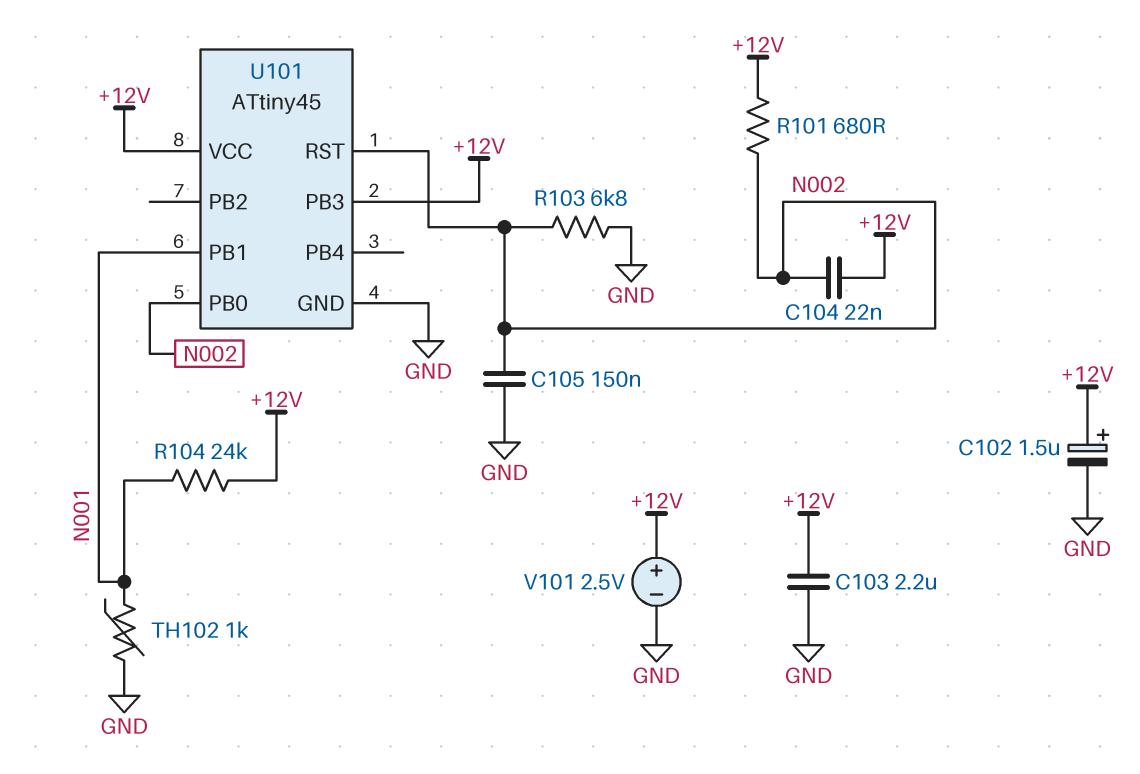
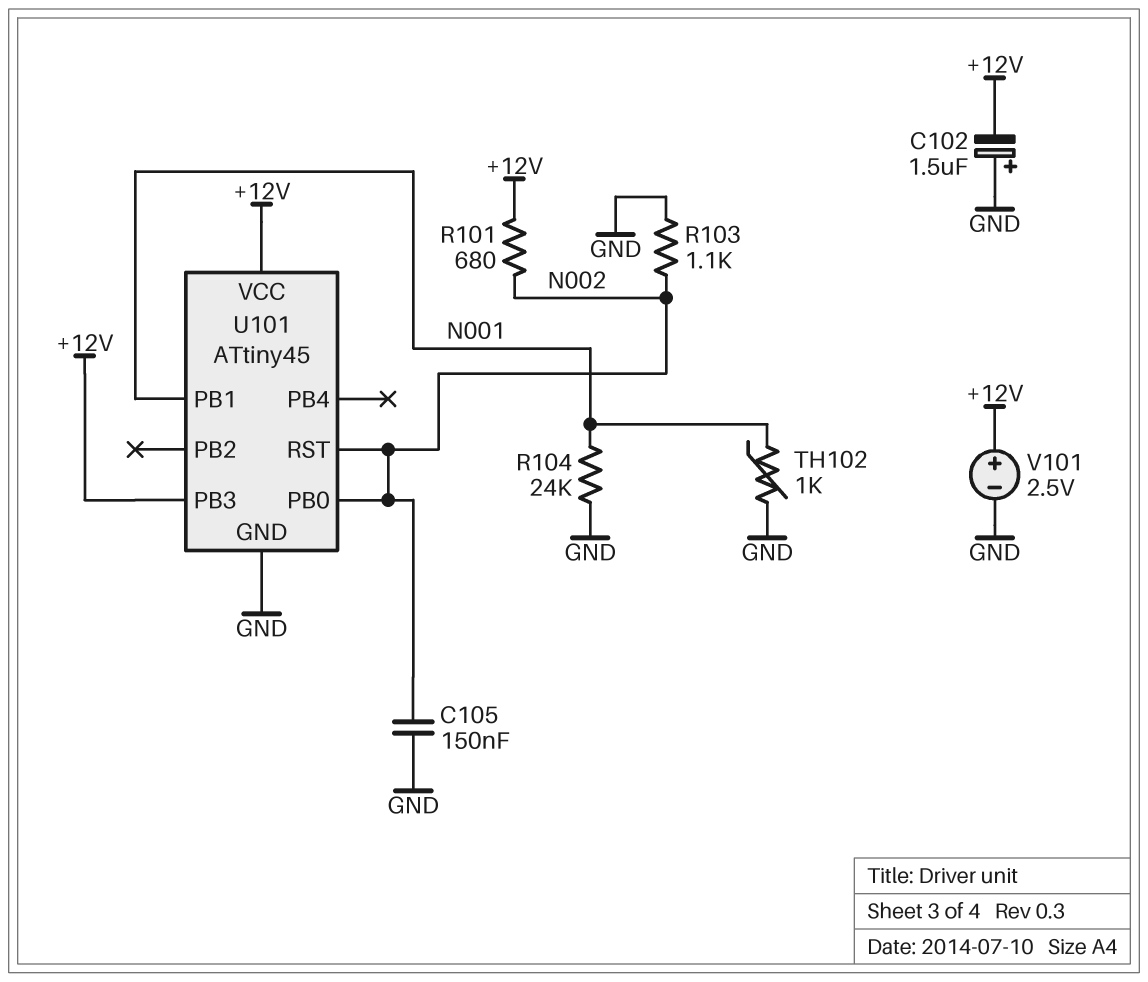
C102: 1.5uF (plus +12V, minus GND) -> 1.5uF (plus GND, minus +12V)
C103: 2.2uF (+12V, GND) -> none
C104: 22nF (+12V, N002) -> none
R103: 6.8k (GND, N002) -> 1.1k (GND, N002)
R104: 24k (+12V, N001) -> 24k (GND, N001)

